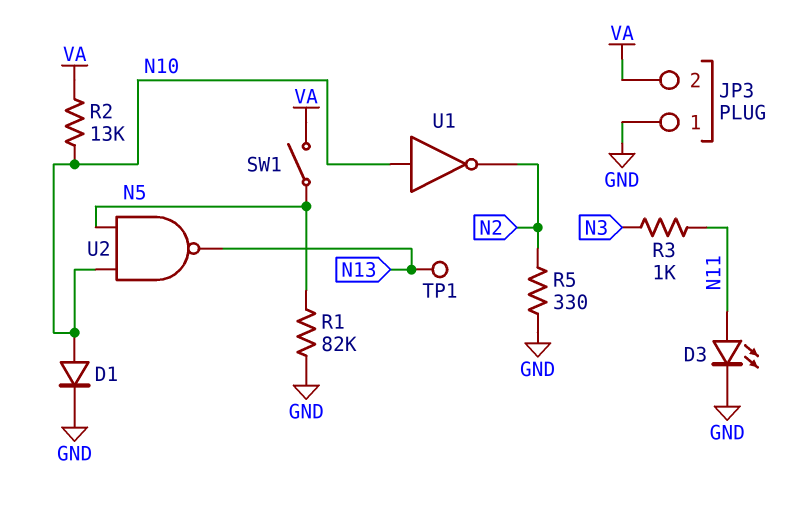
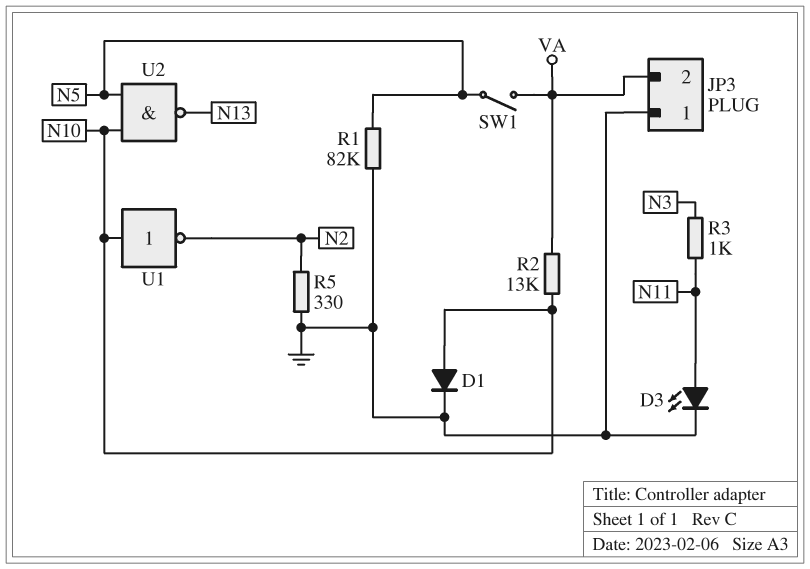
TP1: test point (N13) -> none

